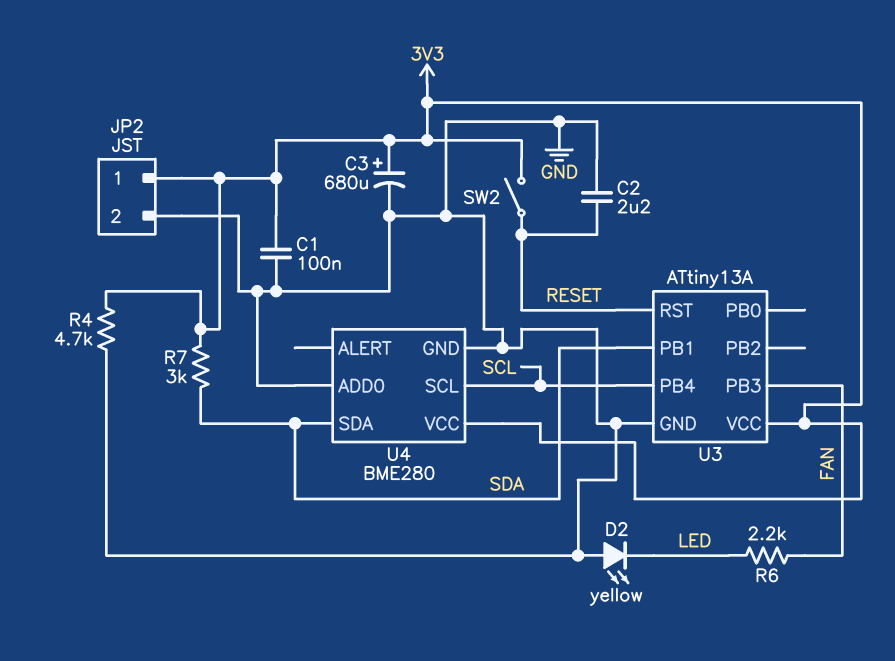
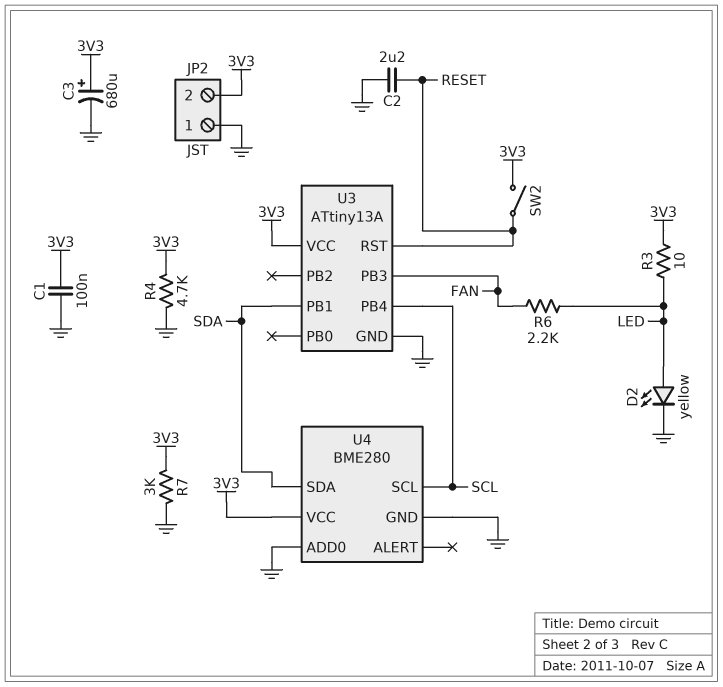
D2: LED yellow (A GND, K LED) -> LED yellow (A LED, K GND)
JP2 pin 1: 3V3 -> GND
JP2 pin 2: GND -> 3V3
R3: none -> 10 (3V3, LED)
R7: 3k (3V3, SDA) -> 3k (3V3, GND)

